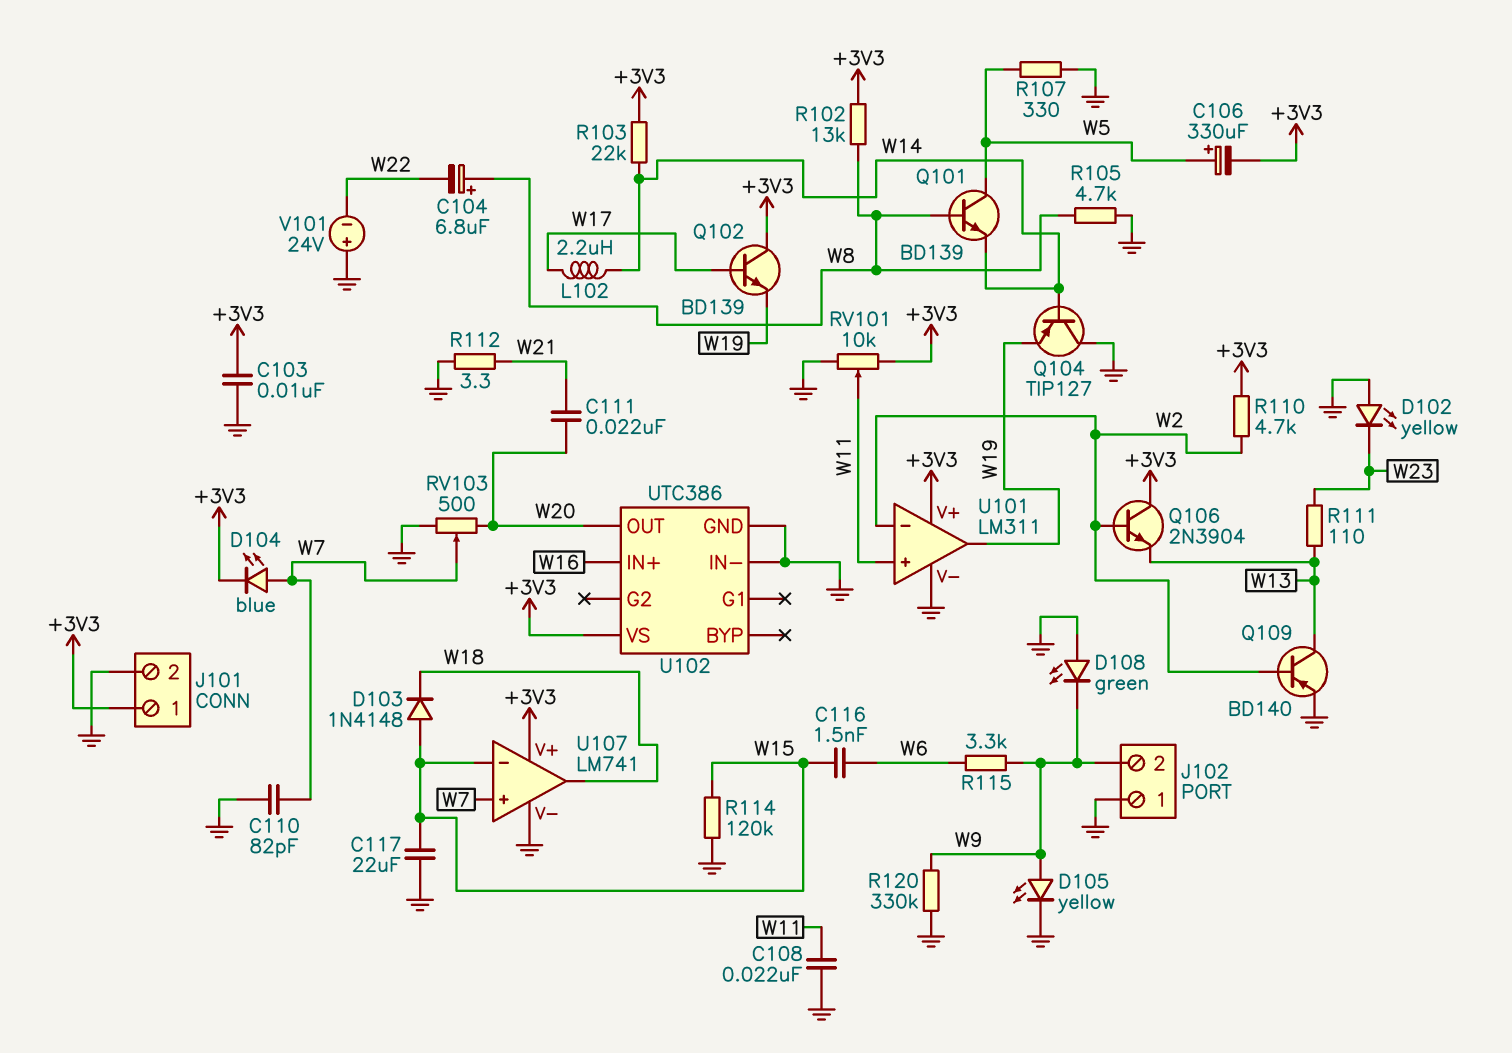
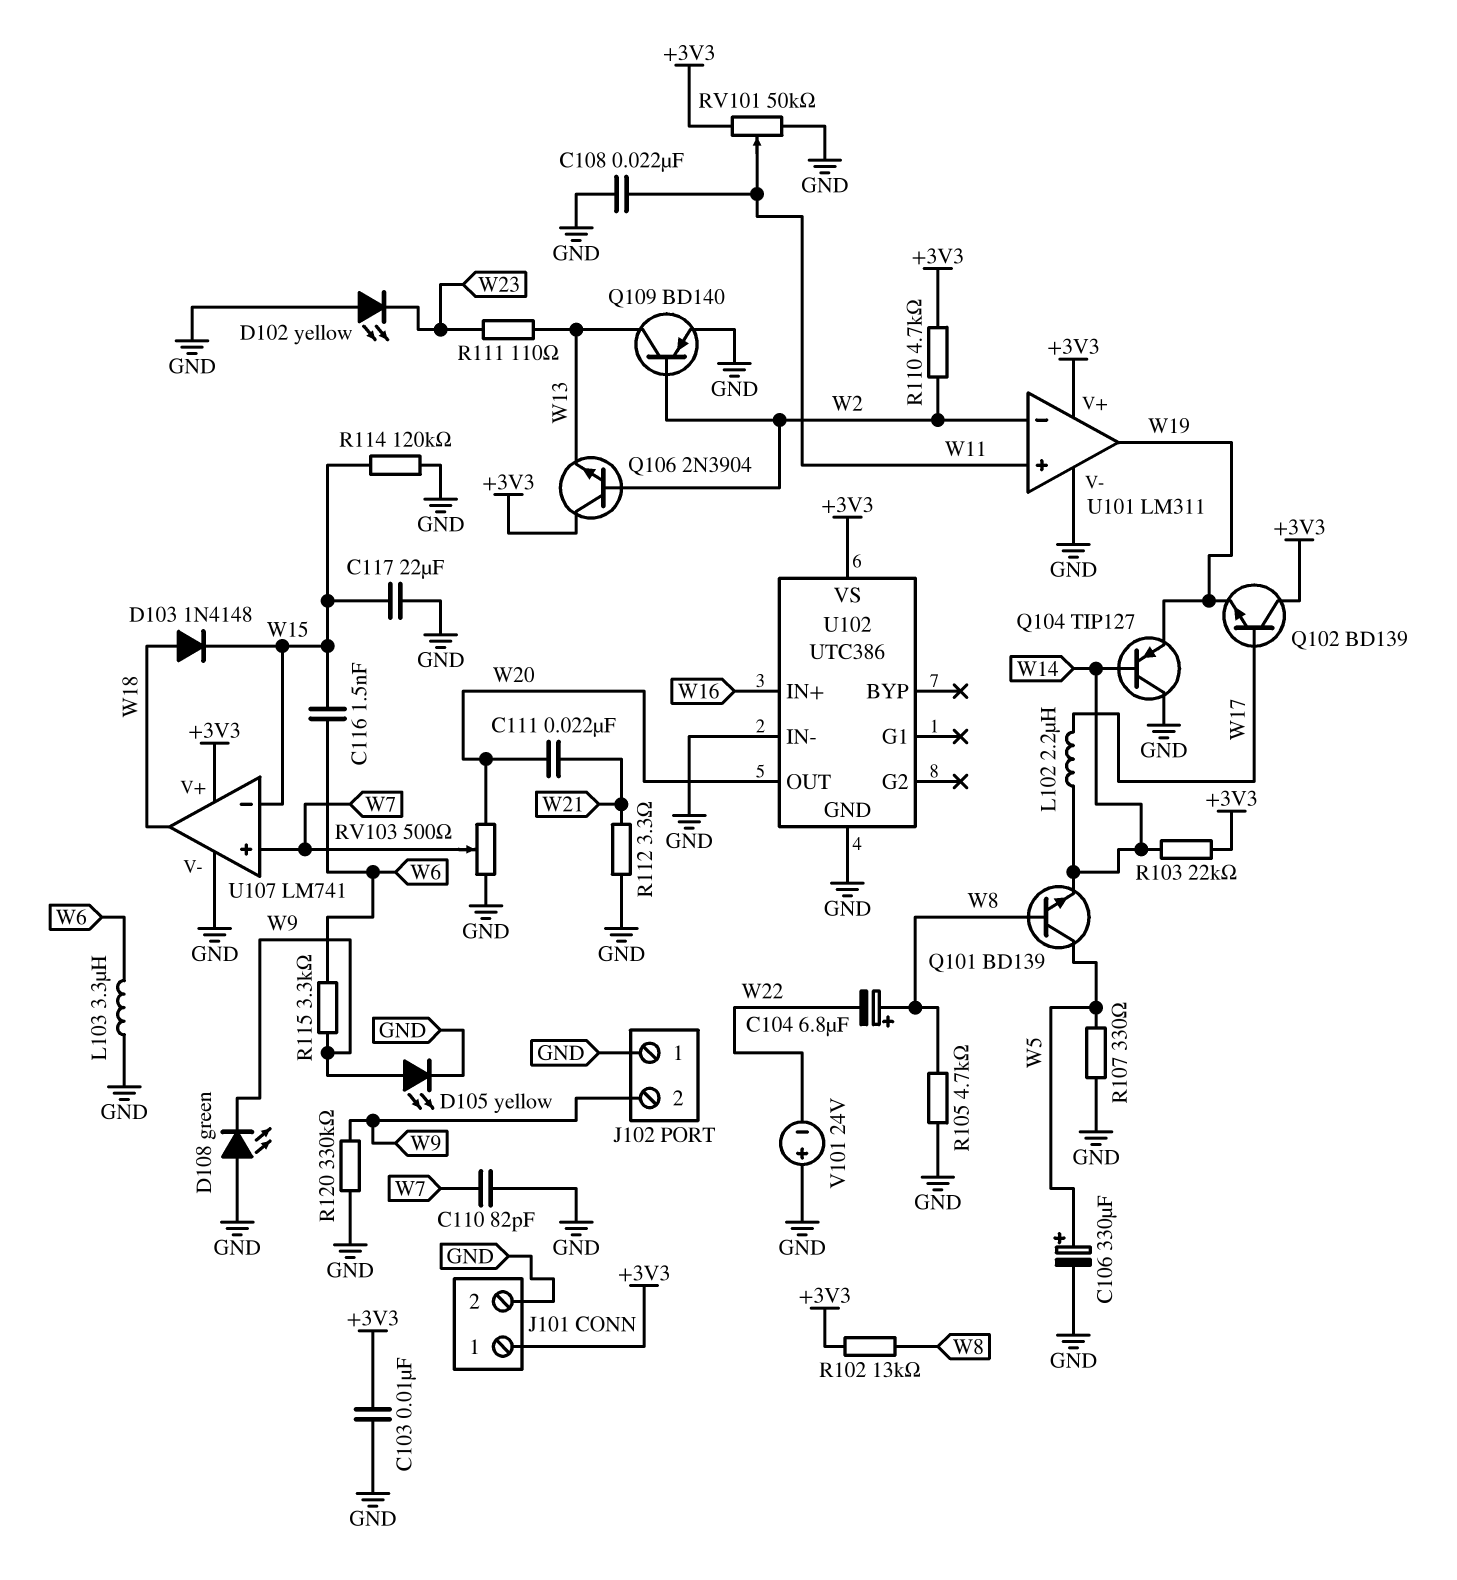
C106: 330uF (plus W5, minus +3V3) -> 330uF (plus W5, minus GND)
D103: diode 1N4148 (A W15, K W18) -> diode 1N4148 (A W18, K W15)
D104: LED blue (A W7, K +3V3) -> none
L103: none -> 3.3uH (GND, W6)
RV101: 10k (+3V3, GND, wiper W11) -> 50k (+3V3, GND, wiper W11)

